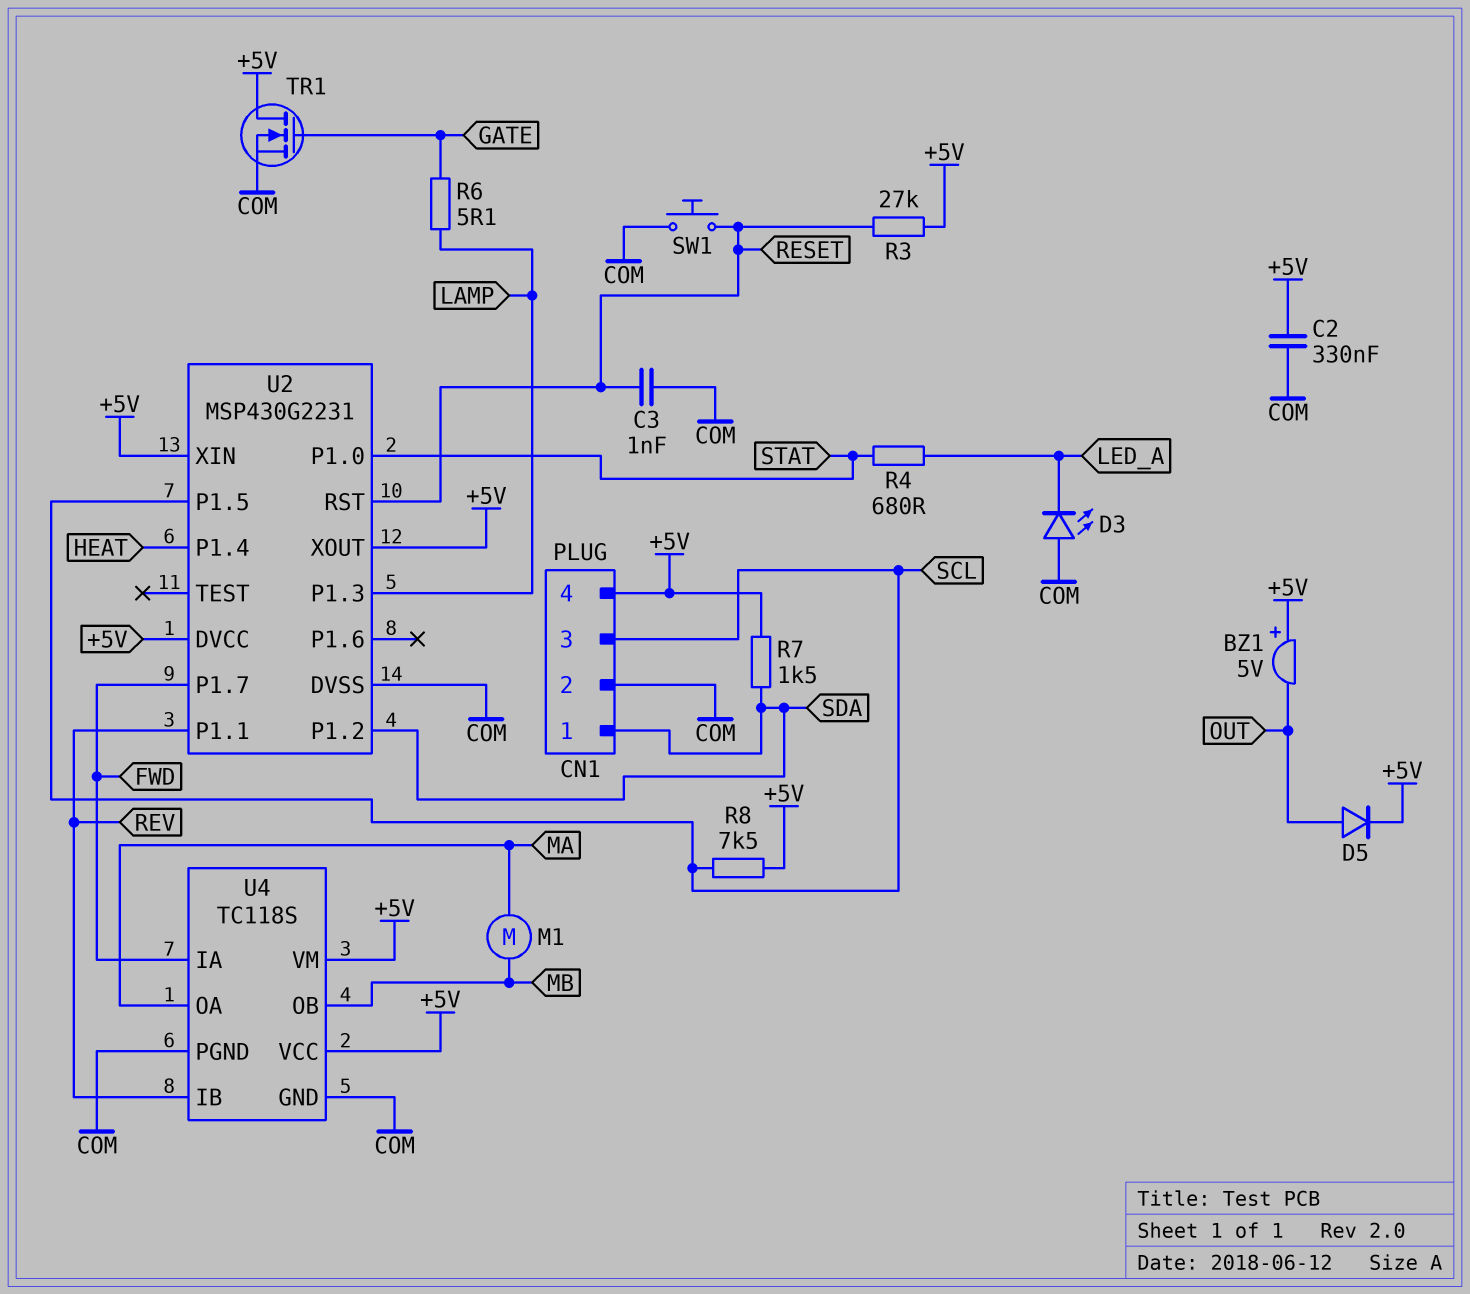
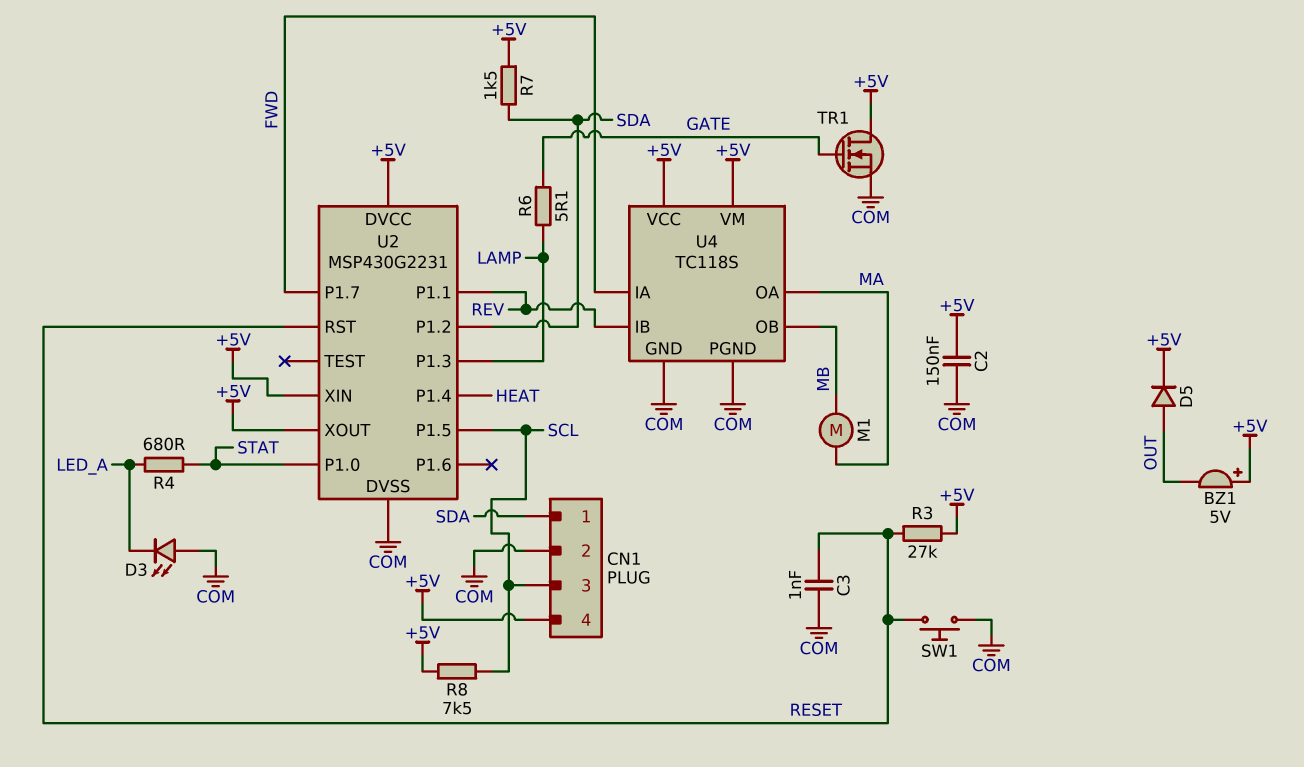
C2: 330nF (+5V, COM) -> 150nF (+5V, COM)

